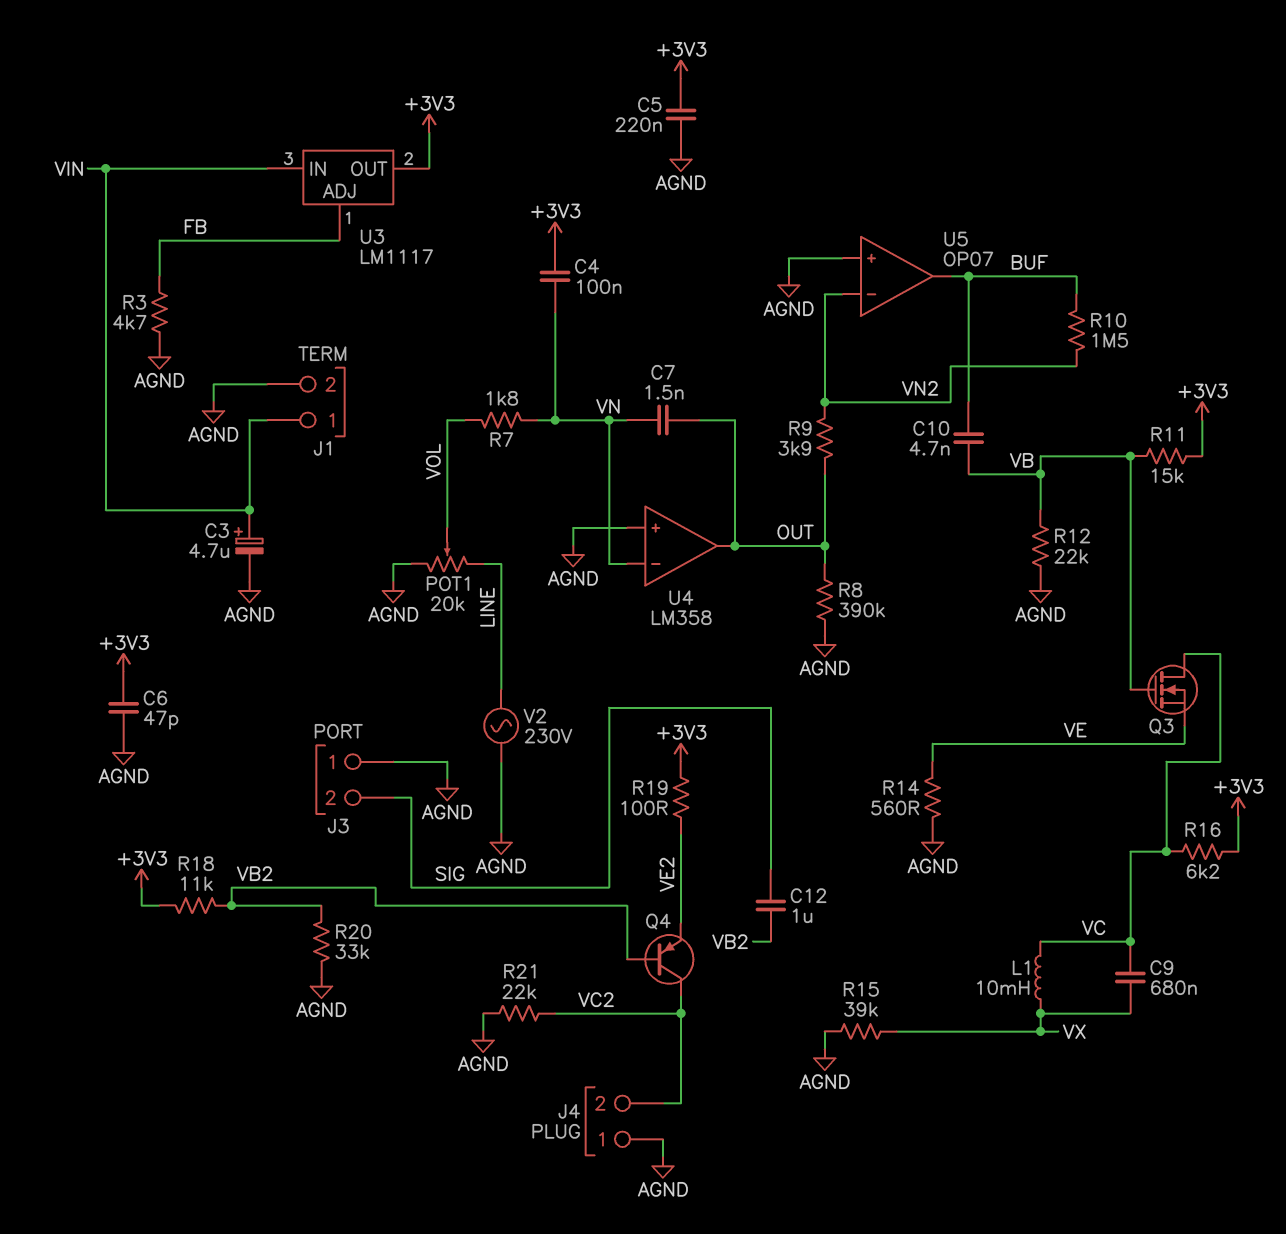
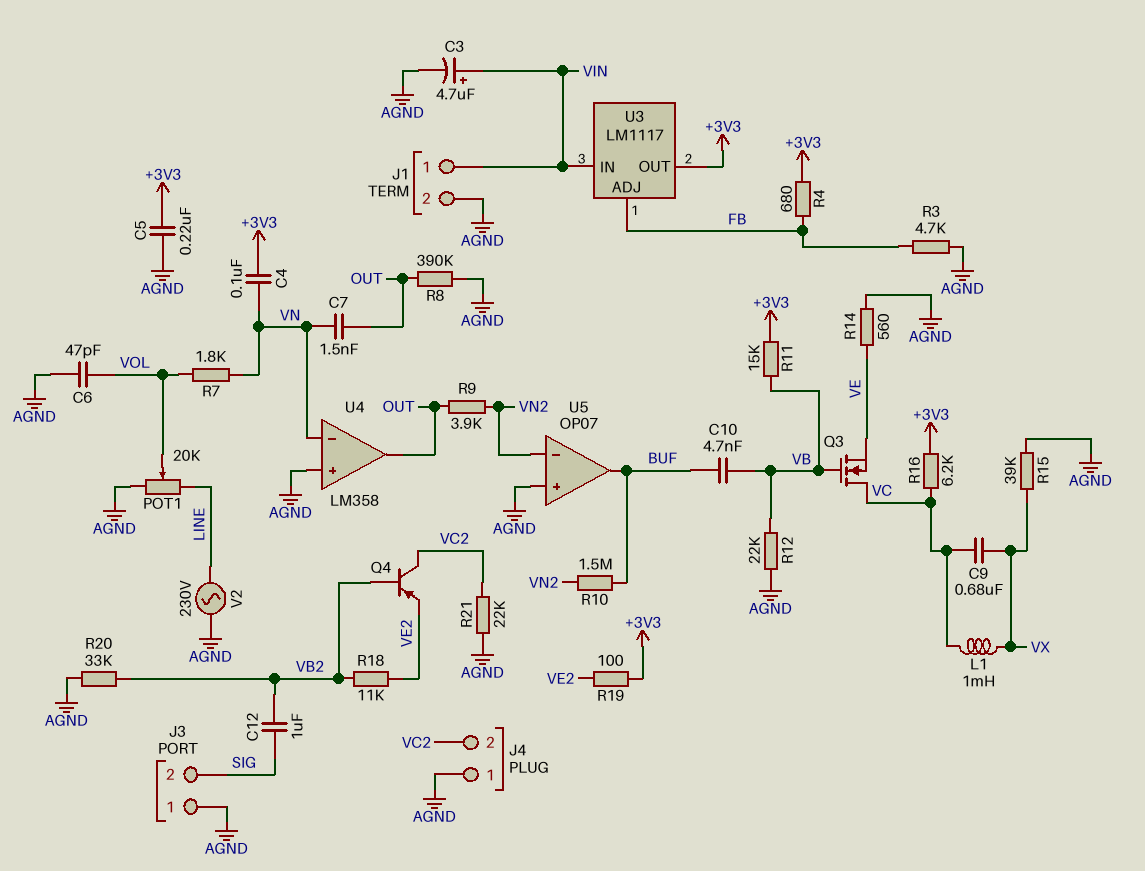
C6: 47pF (+3V3, AGND) -> 47pF (AGND, VOL)
L1: 10mH (VC, VX) -> 1mH (VC, VX)
R4: none -> 680 (+3V3, FB)
R18: 11k (+3V3, VB2) -> 11k (VB2, VE2)

